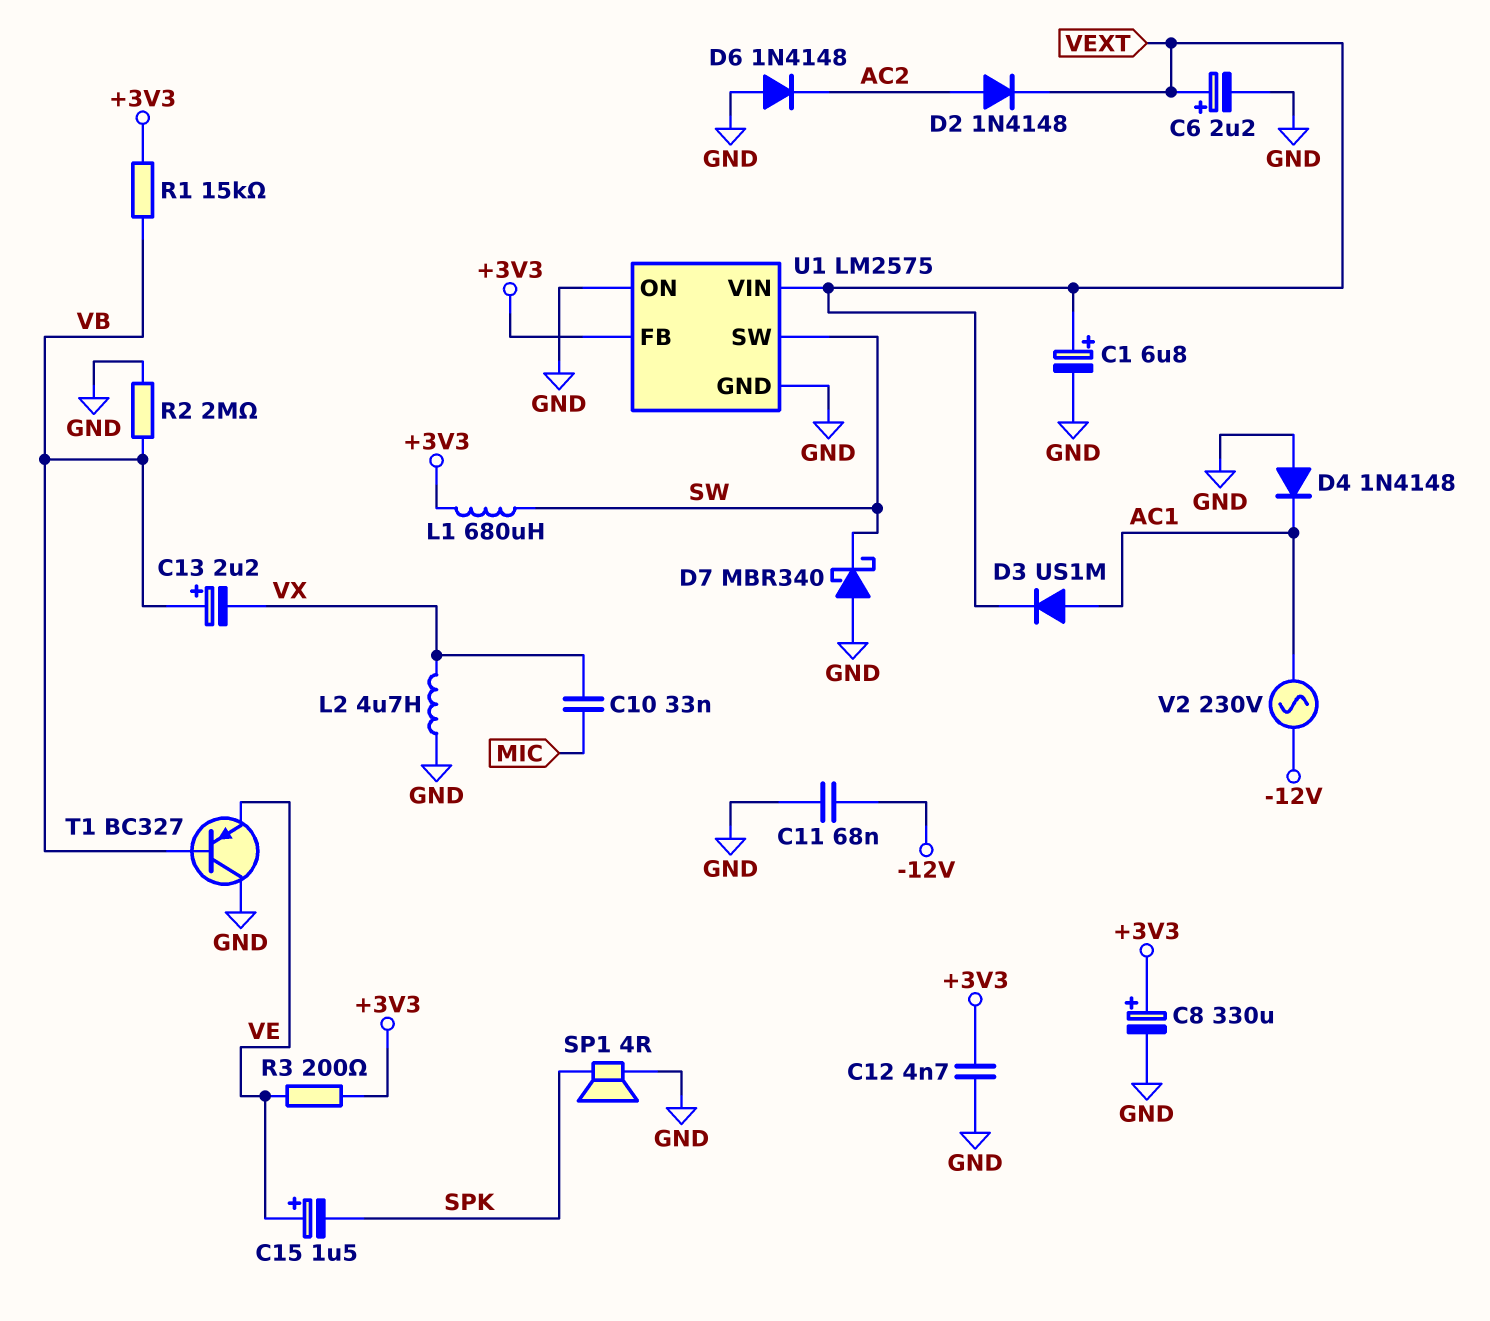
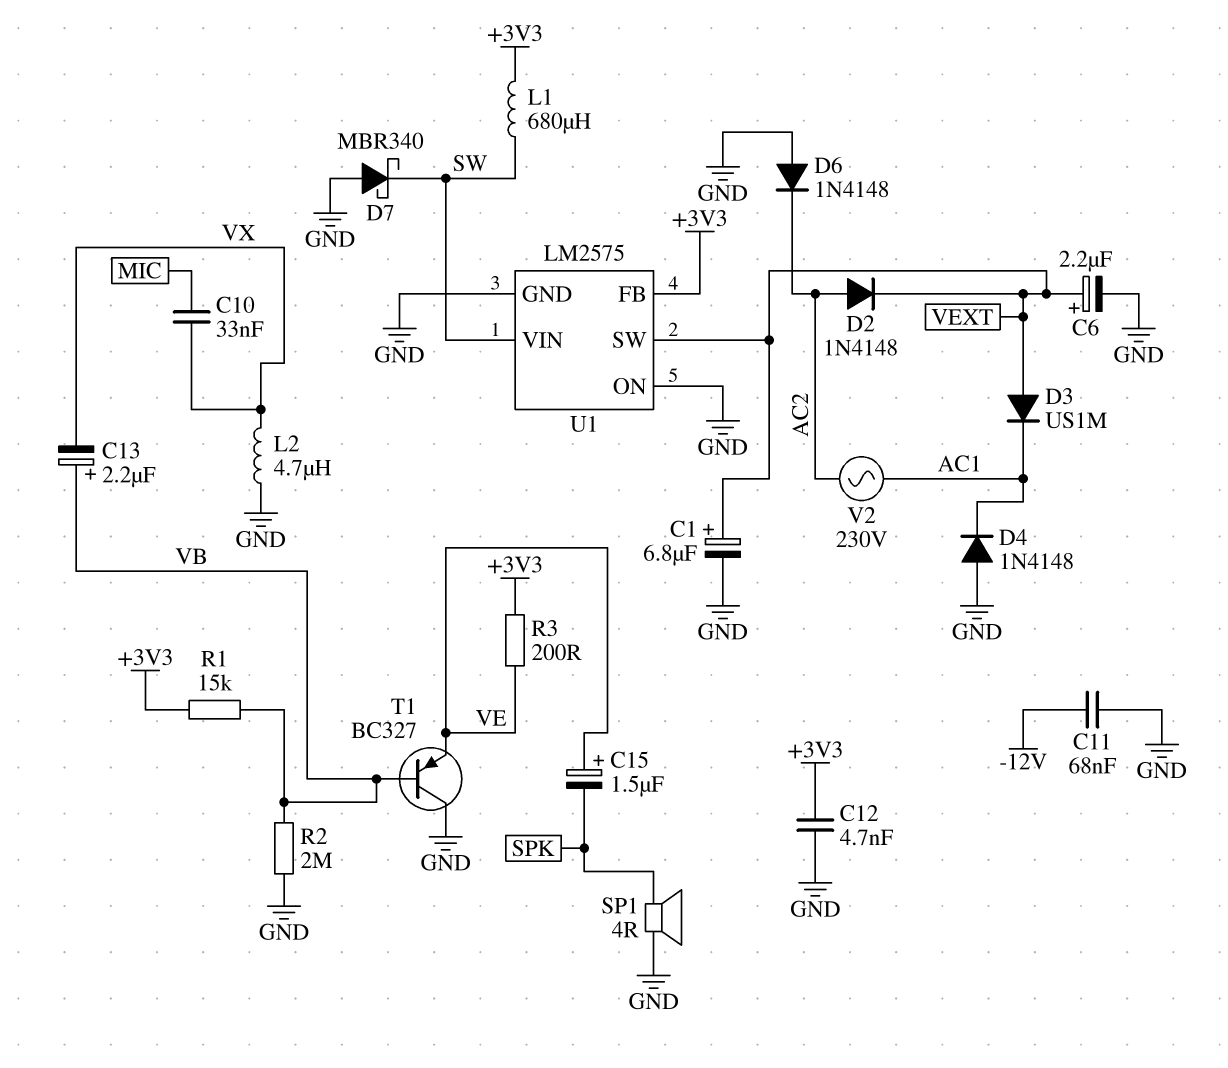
C8: 330uF (plus +3V3, minus GND) -> none
D3: diode US1M (A AC1, K VEXT) -> diode US1M (A VEXT, K AC1)
U1 pin SW: SW -> VEXT
U1 pin VIN: VEXT -> SW
V2: AC 230V (-12V, AC1) -> AC 230V (AC1, AC2)

